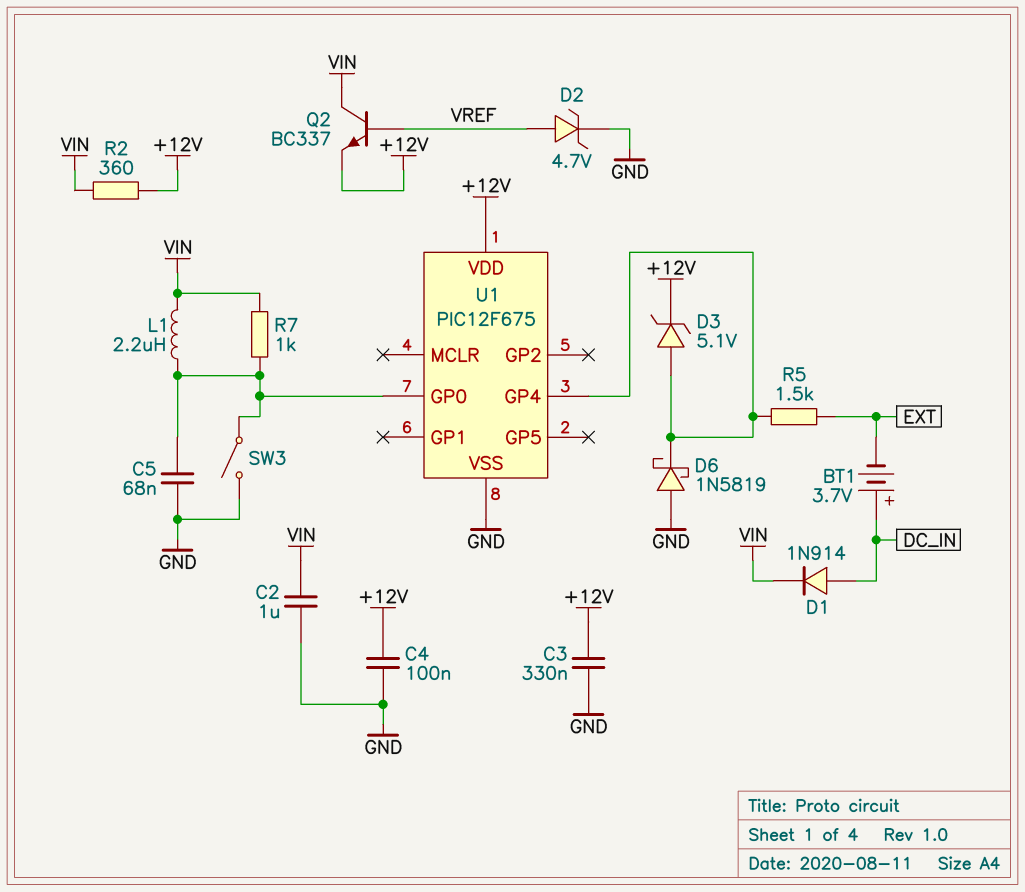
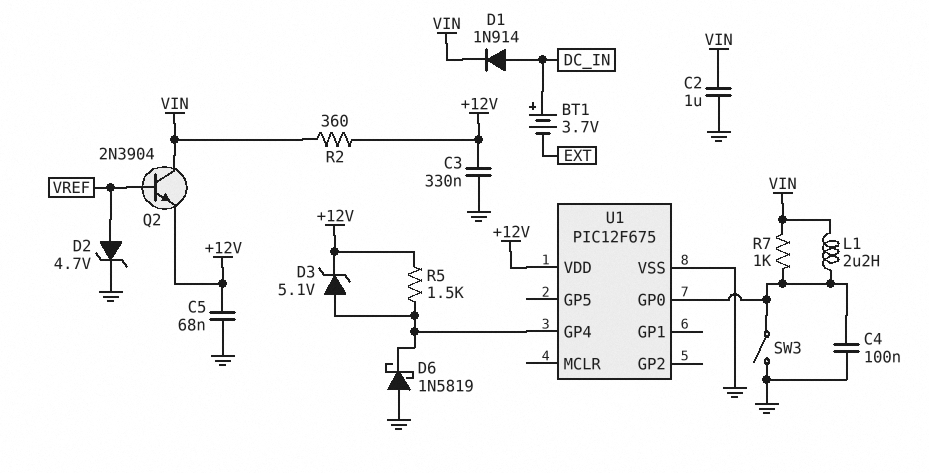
C4: 100nF (+12V, GND) -> 100nF (GND, U1/GP0)
C5: 68nF (GND, U1/GP0) -> 68nF (+12V, GND)
Q2: NPN BC337 (B VREF, C VIN, E +12V) -> NPN 2N3904 (B VREF, C VIN, E +12V)
R5: 1.5k (EXT, U1/GP4) -> 1.5k (+12V, U1/GP4)

